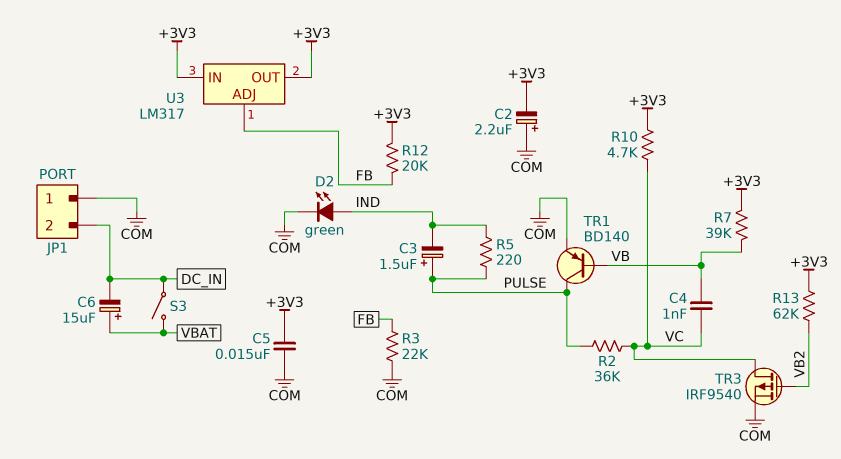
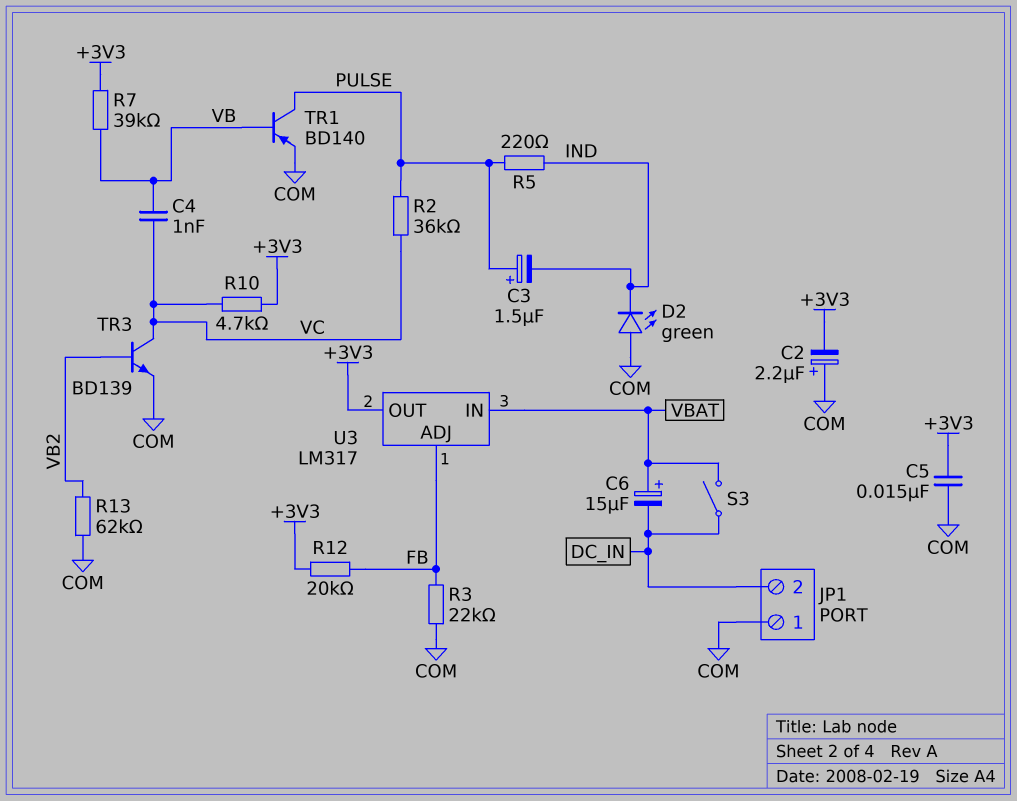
D2: LED green (A IND, K COM) -> LED green (A COM, K IND)
R13: 62k (+3V3, VB2) -> 62k (COM, VB2)
TR3: PMOS IRF9540 (G VB2, D VC, S COM) -> NPN BD139 (B VB2, C VC, E COM)
U3 pin IN: +3V3 -> VBAT

